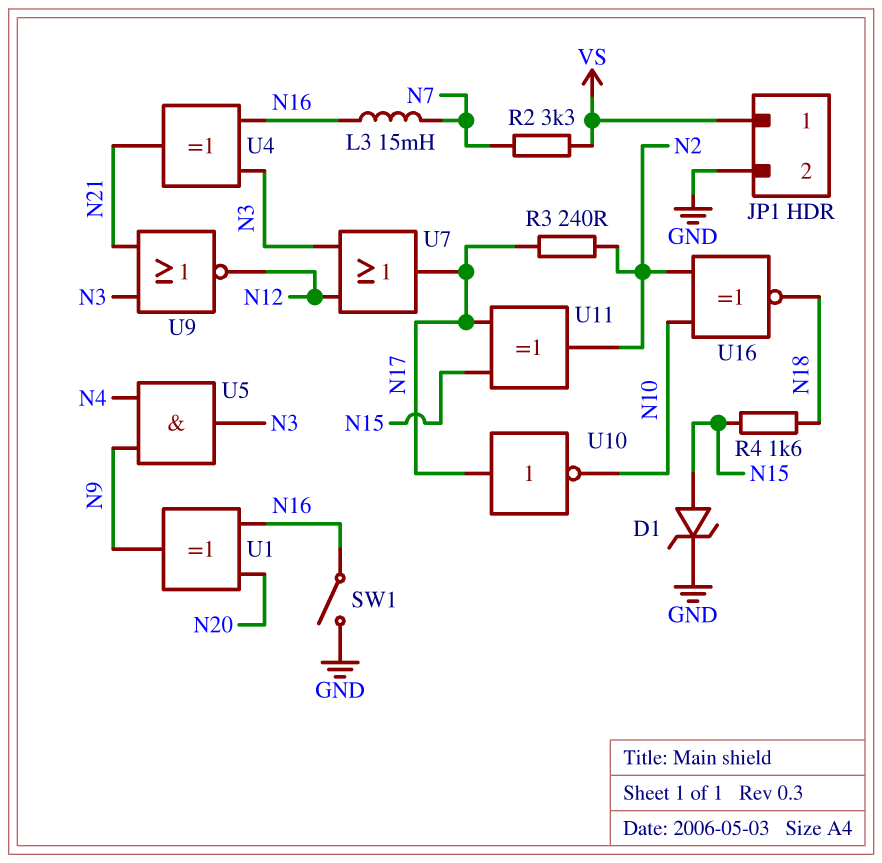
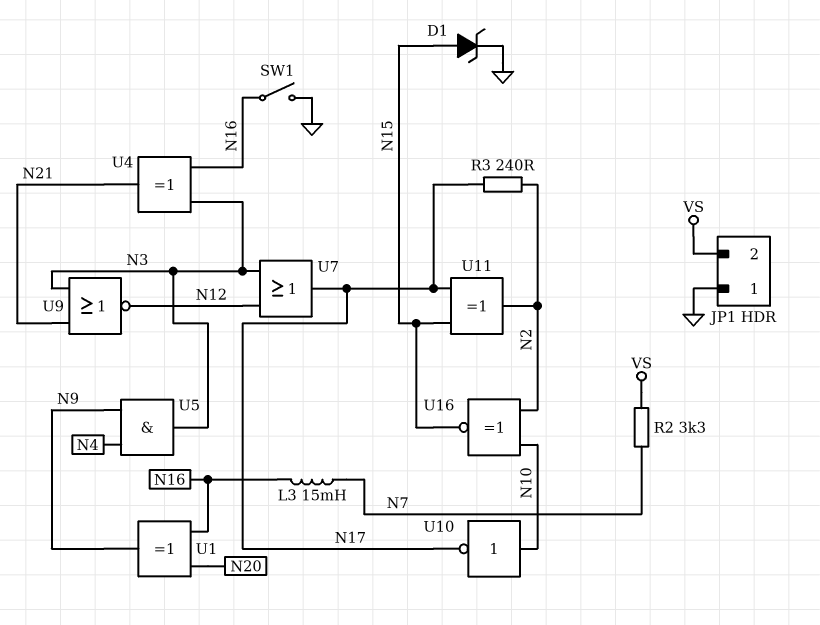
JP1 pin 1: VS -> GND
JP1 pin 2: GND -> VS
R4: 1.6k (N15, N18) -> none
U10: NOT (in N17, out N10) -> NOT (in N10, out N17)
U16: XNOR (in N2, in N10, out N18) -> XNOR (in N2, in N10, out N15)

